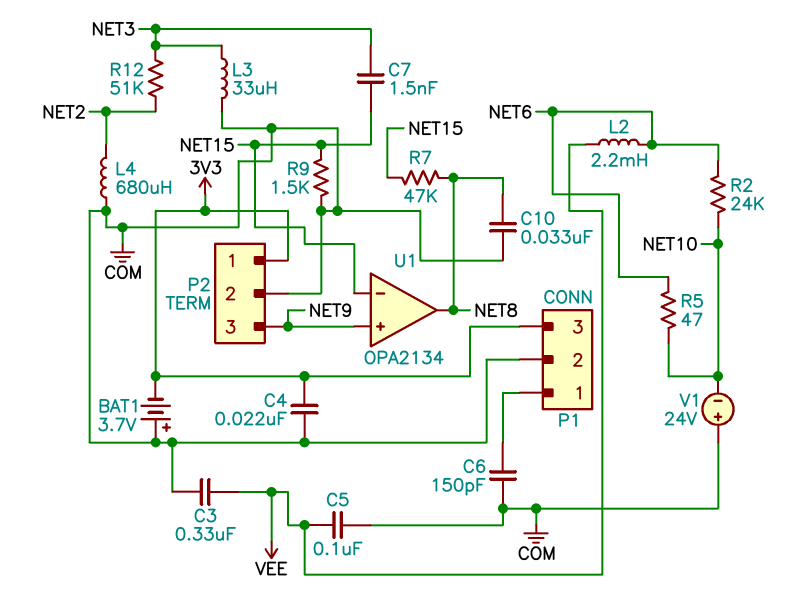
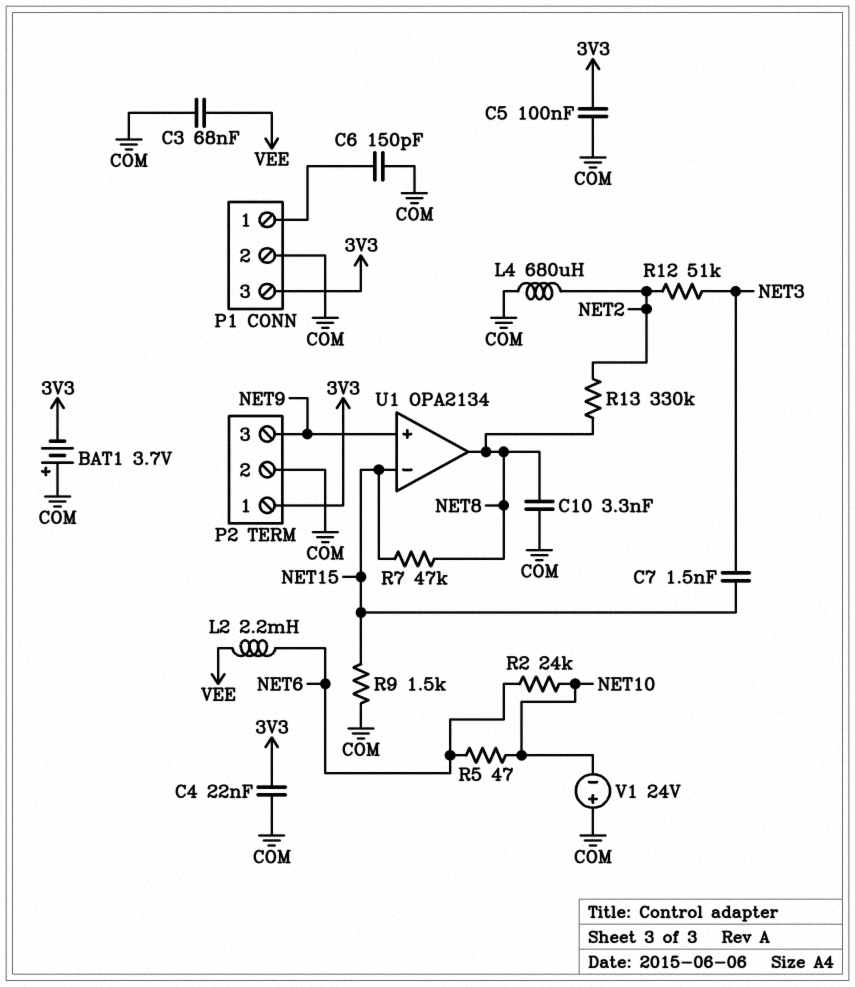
C3: 330nF (COM, VEE) -> 68nF (COM, VEE)
C5: 100nF (COM, VEE) -> 100nF (3V3, COM)
C10: 33nF (COM, NET8) -> 3.3nF (COM, NET8)
L3: 33uH (COM, NET3) -> none
R13: none -> 330k (NET2, NET8)

